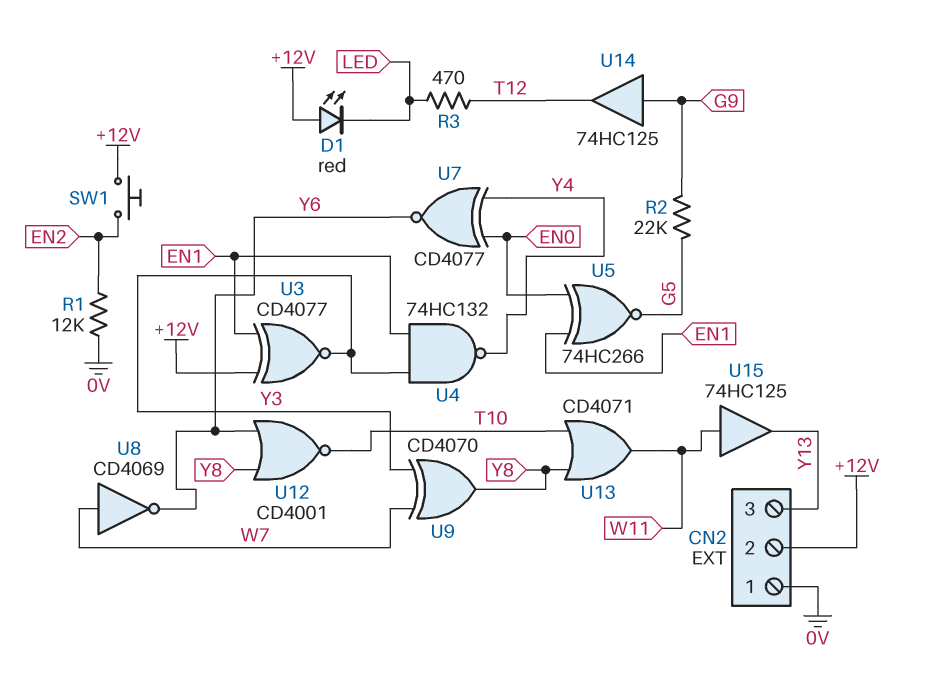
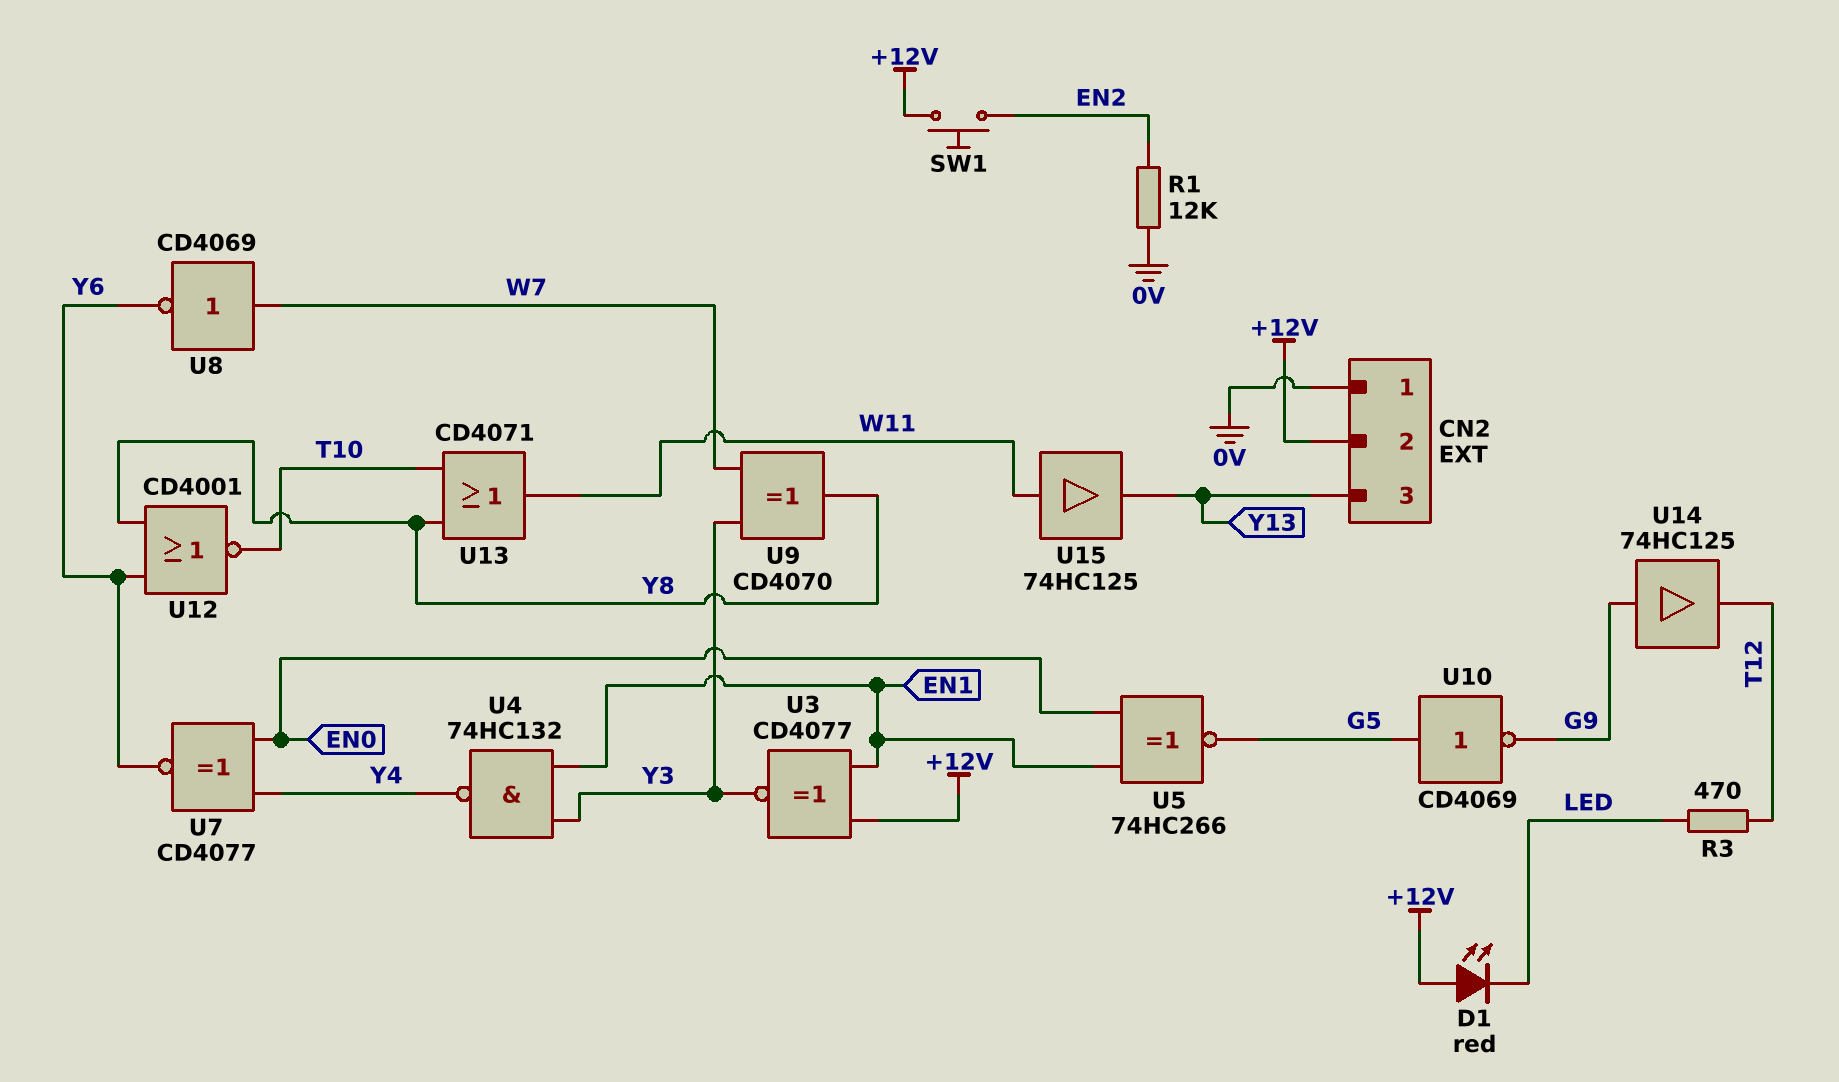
R2: 22k (G5, G9) -> none
U10: none -> NOT CD4069 (in G5, out G9)

